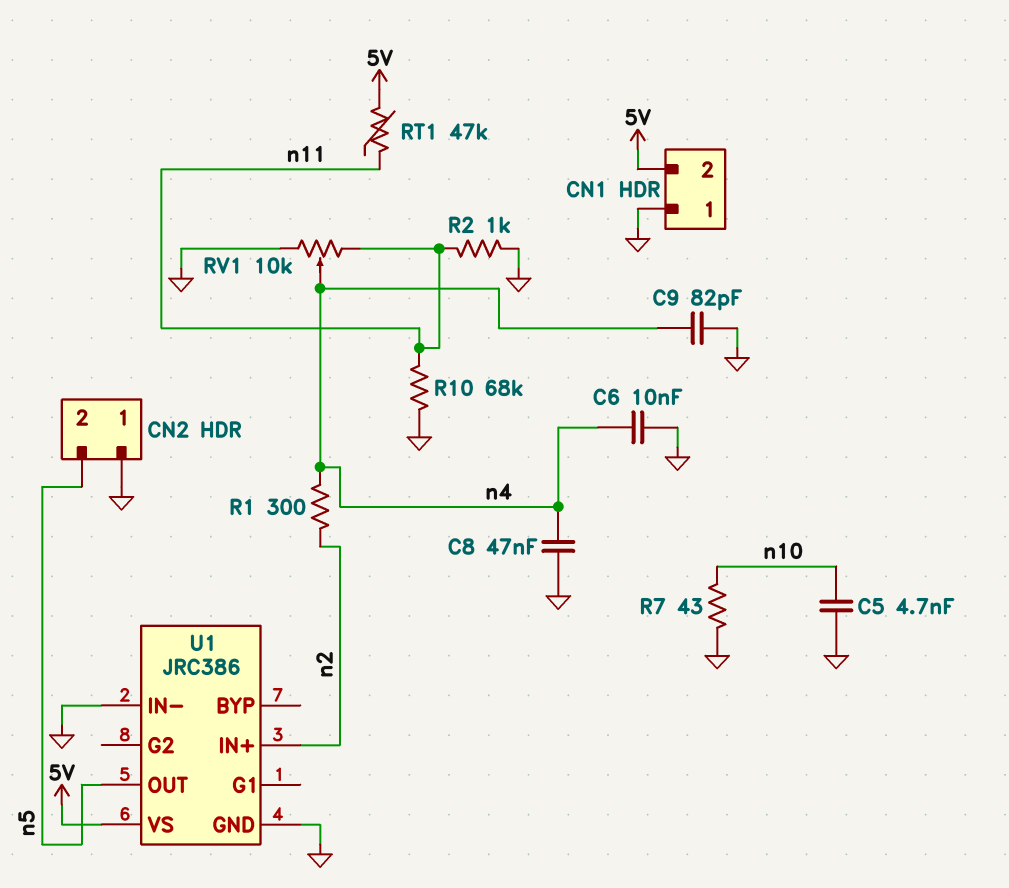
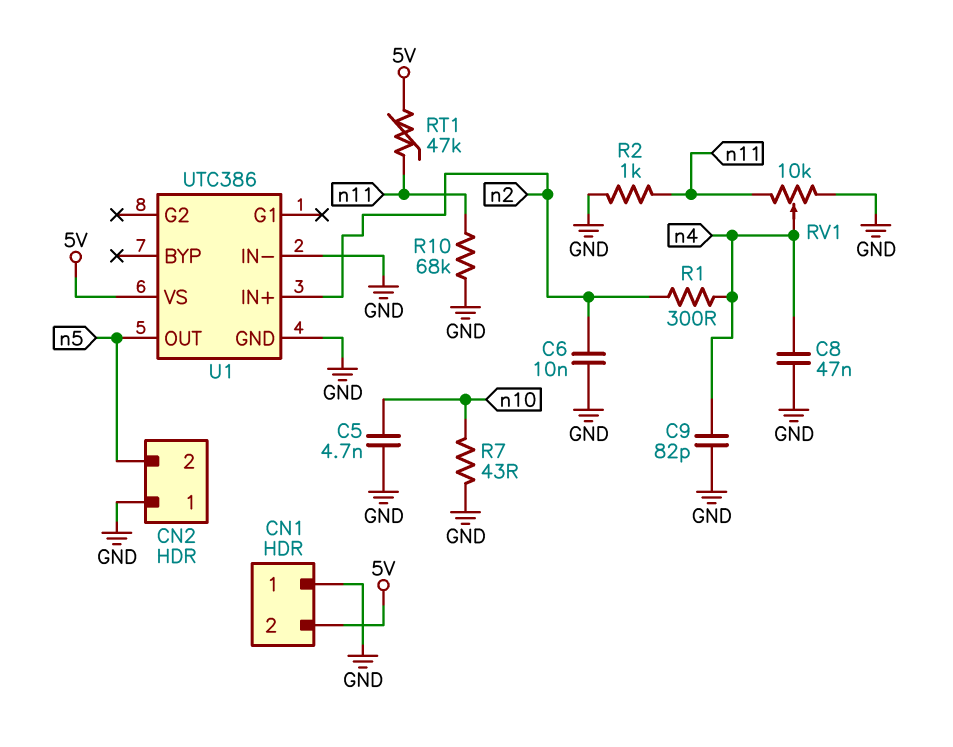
C6: 10nF (GND, n4) -> 10nF (GND, n2)
U1: JRC386 -> UTC386

